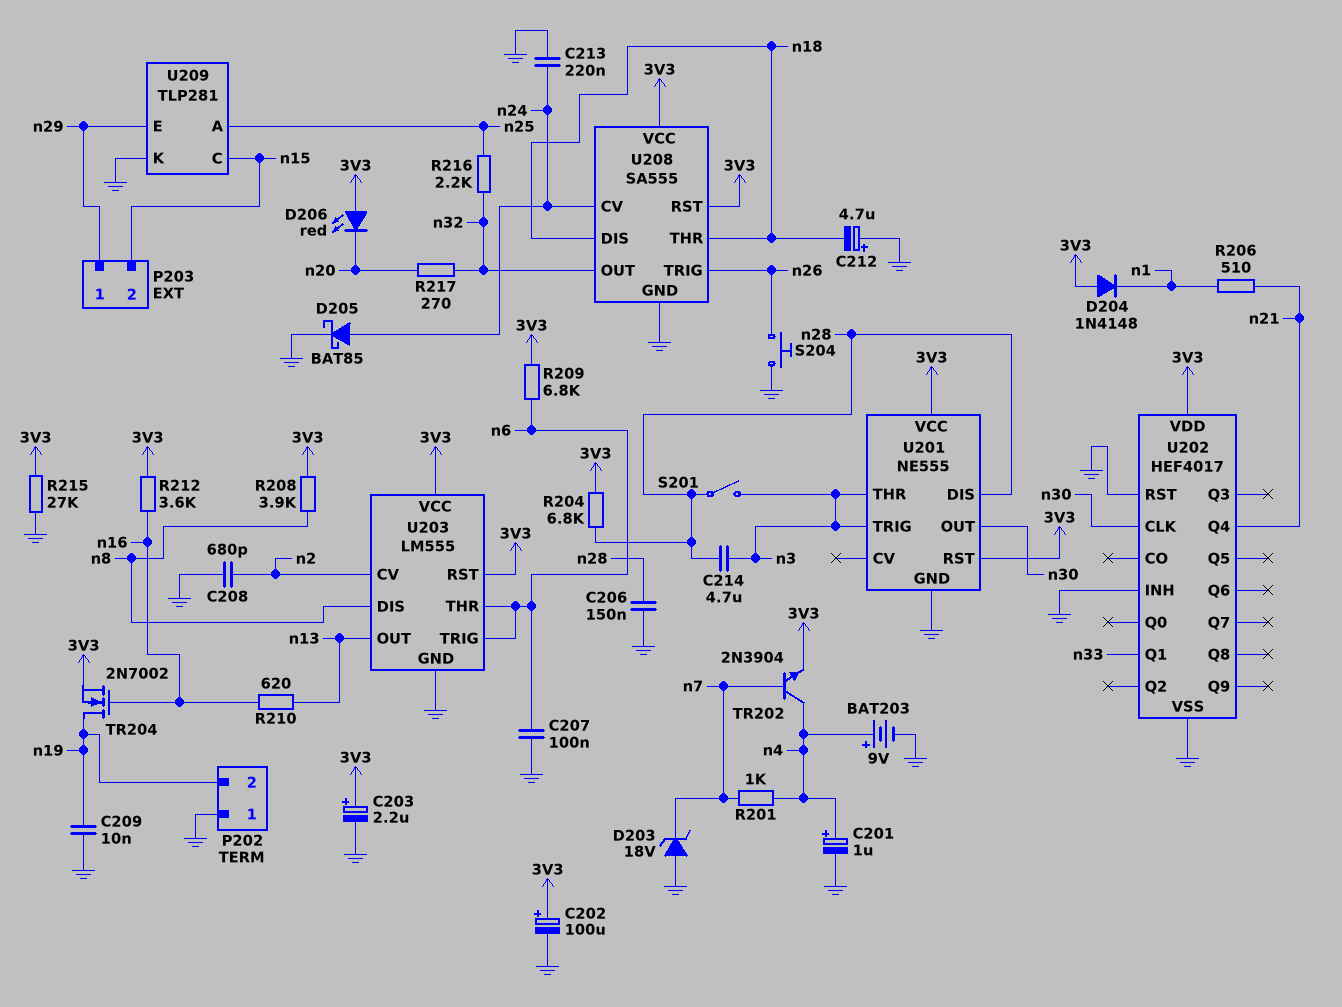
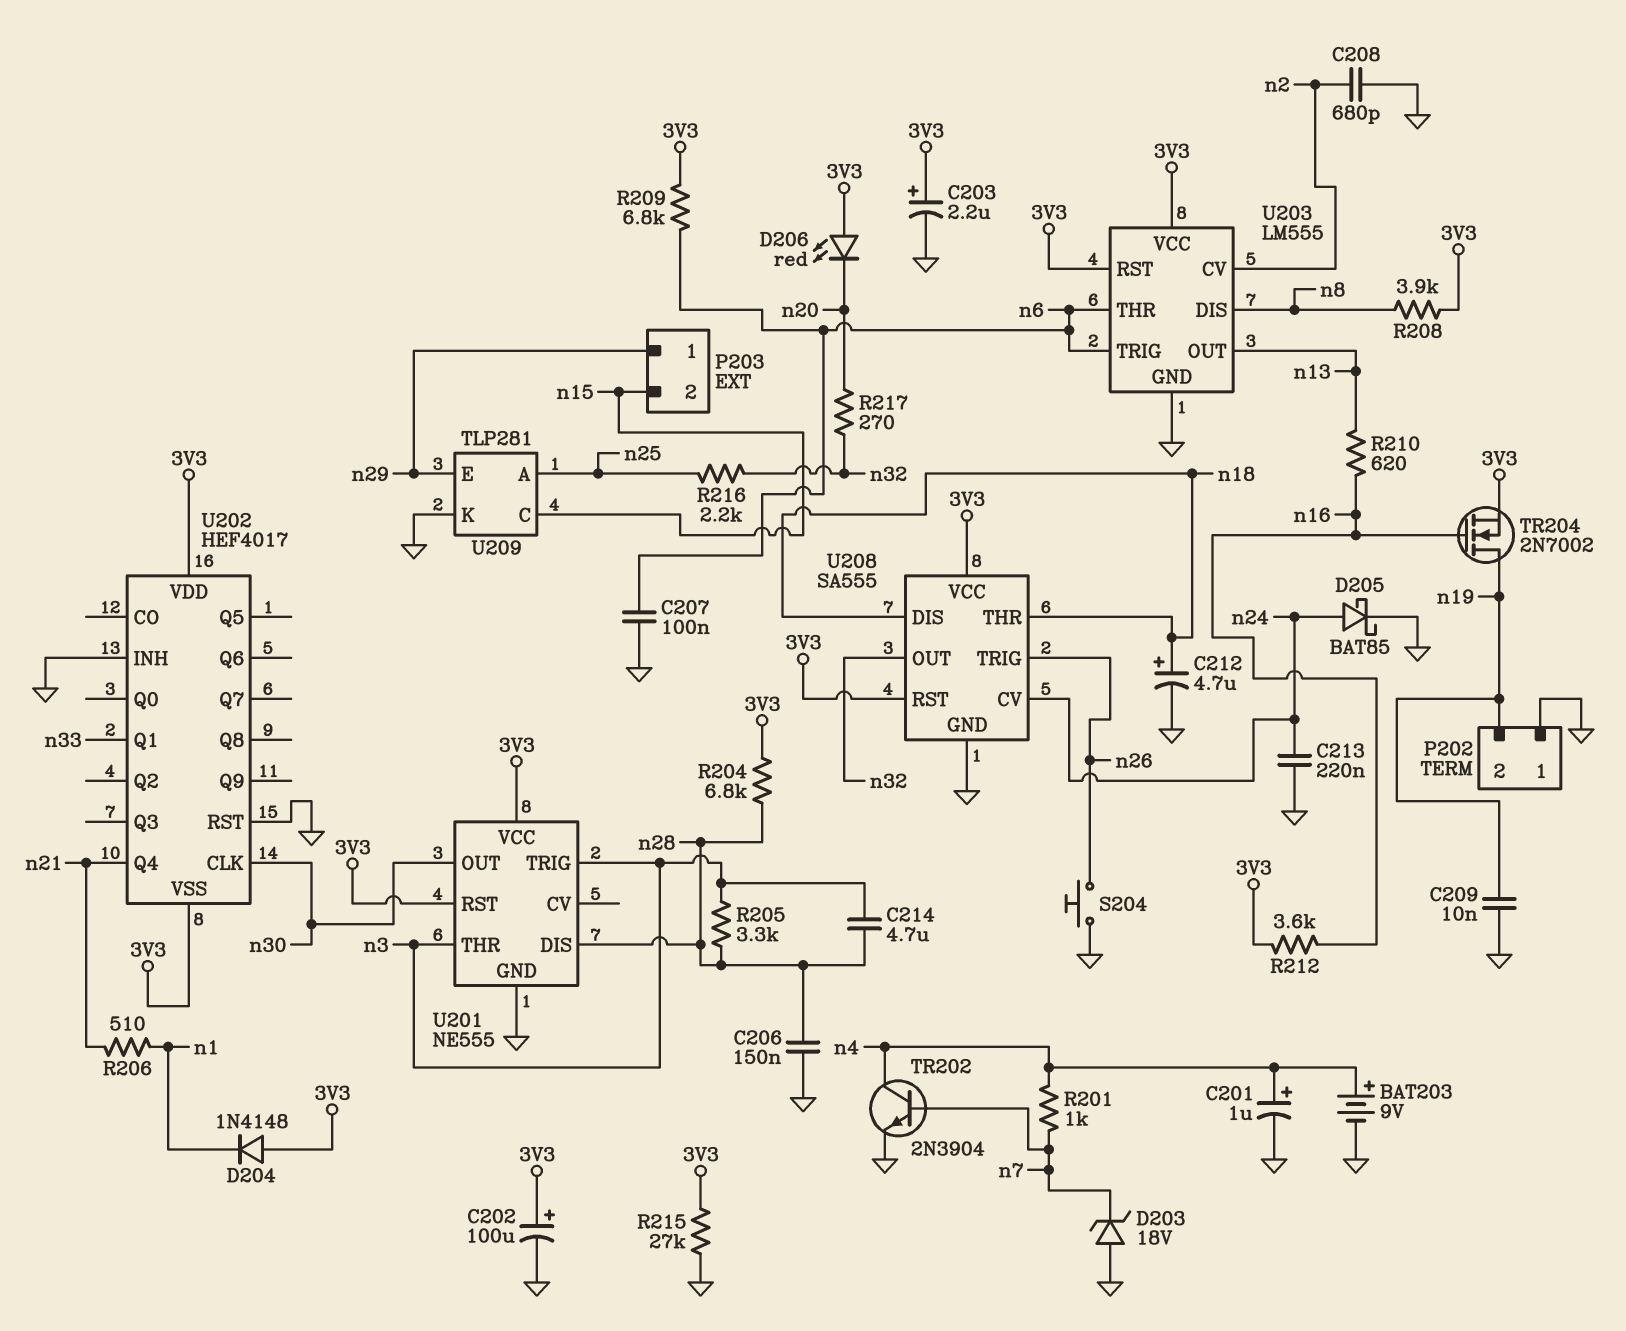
C212: 4.7uF (plus GND, minus n18) -> 4.7uF (plus n18, minus GND)
R205: none -> 3.3k (n3, n28)
S201: switch (n3, n28) -> none
TR202: NPN 2N3904 (B n7, C n4, E 3V3) -> NPN 2N3904 (B n7, C n4, E GND)
U202 pin VSS: GND -> 3V3

